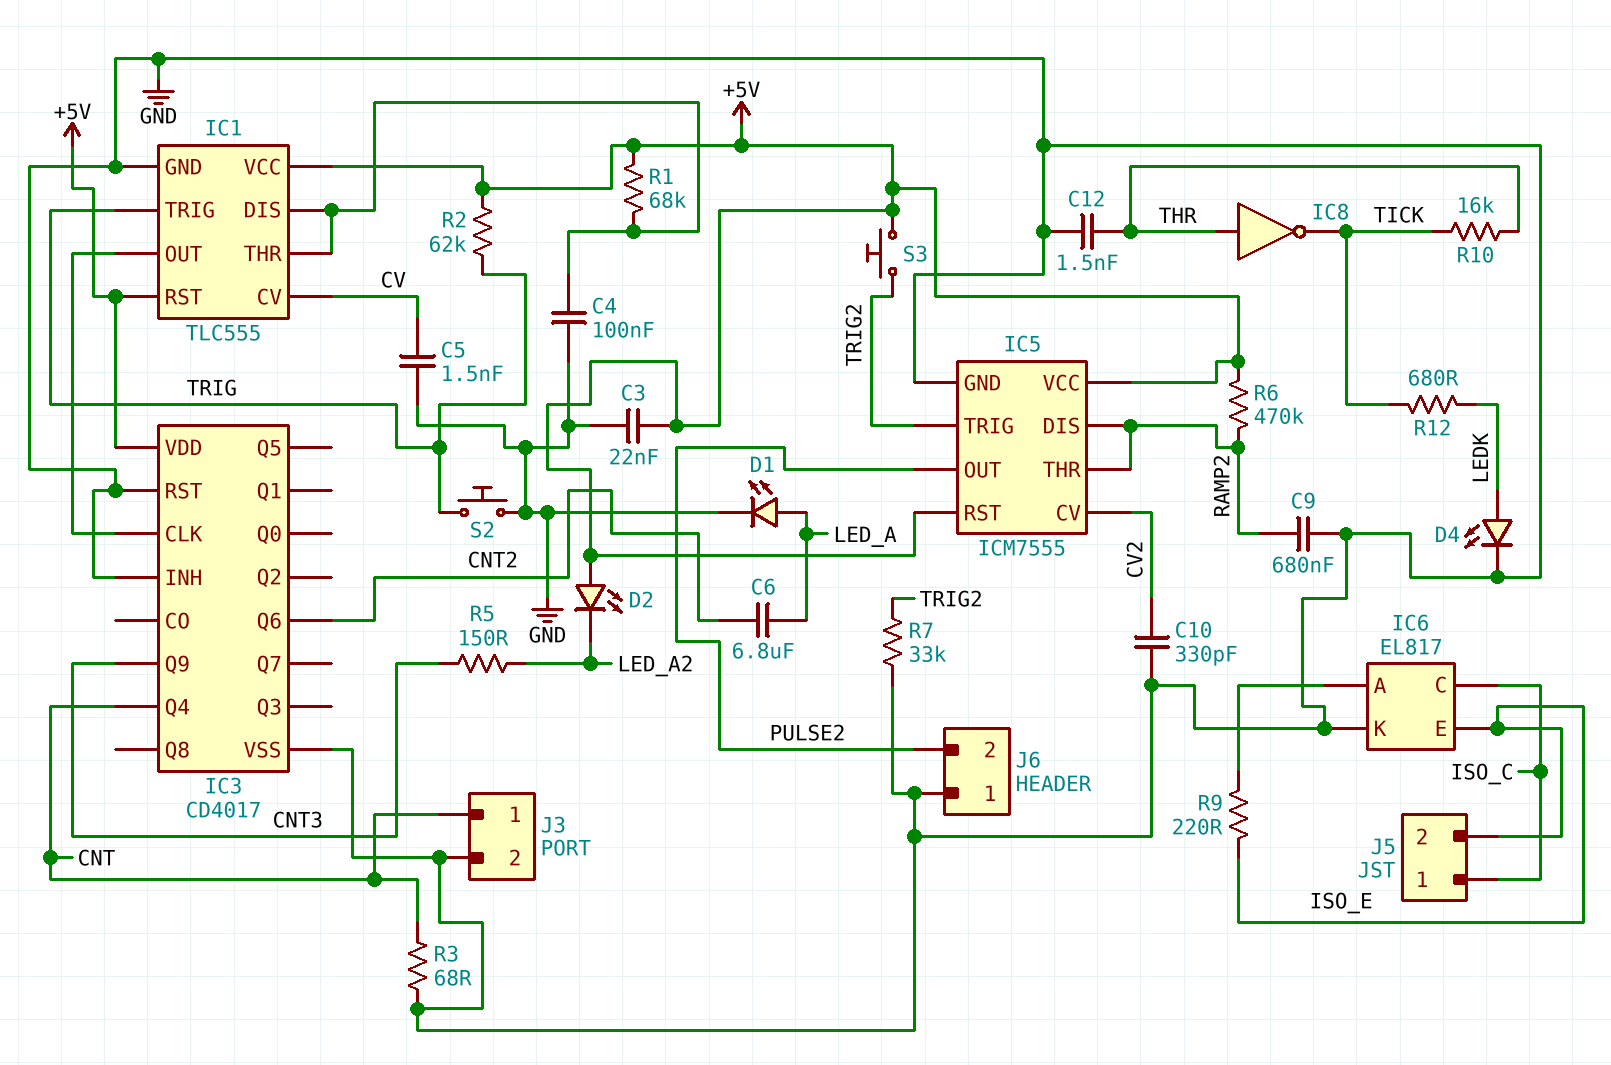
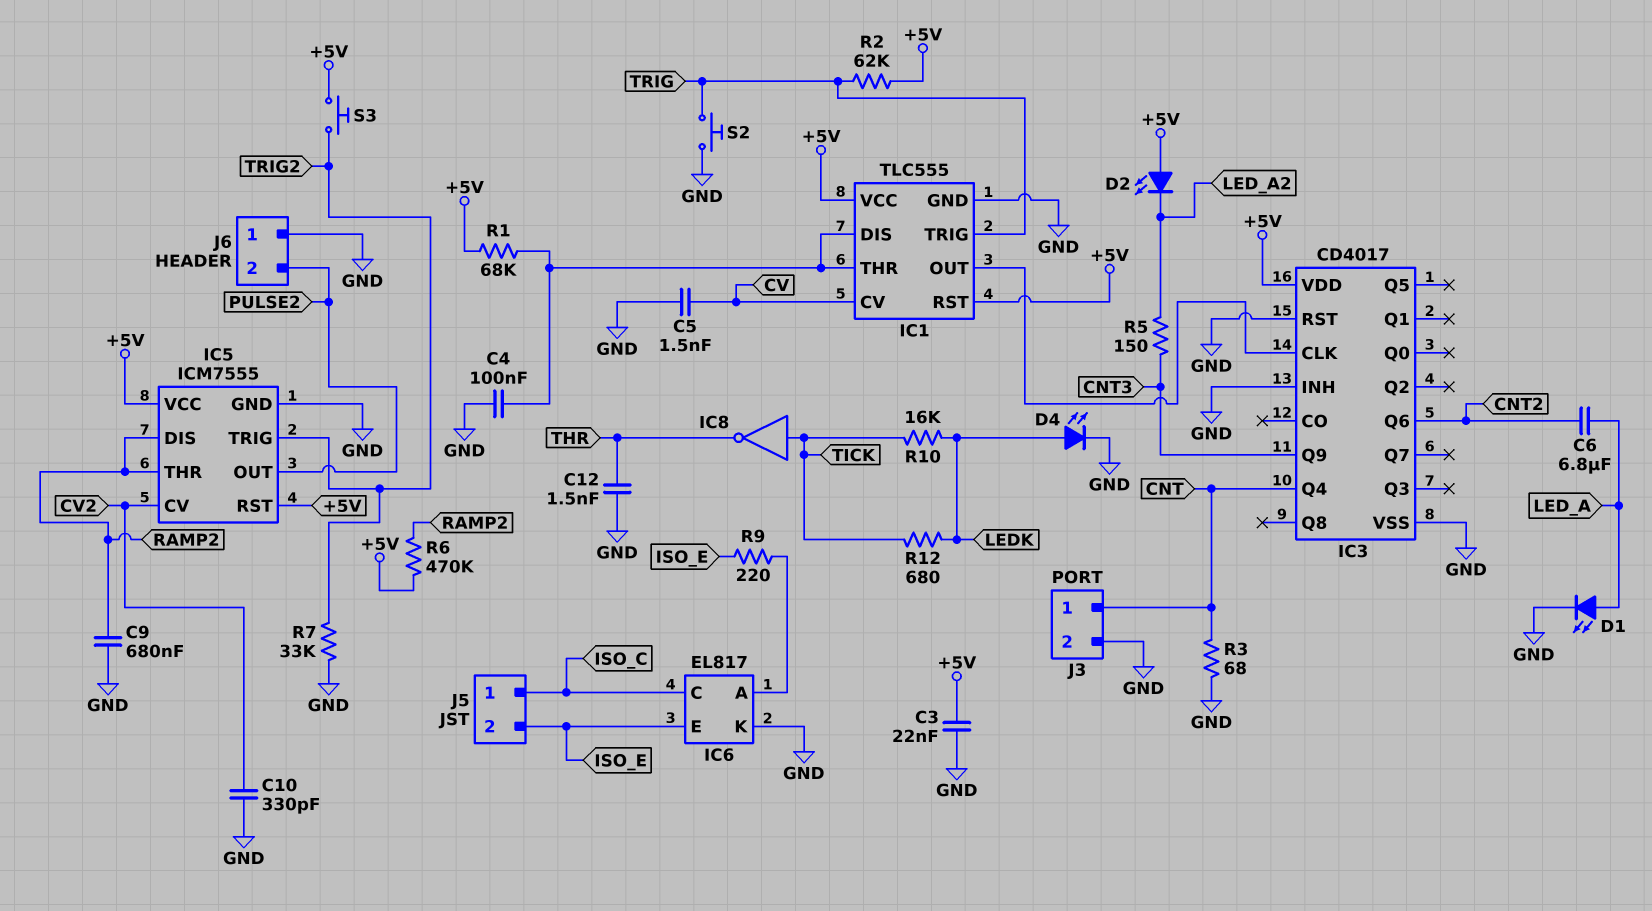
IC8: NOT (in THR, out TICK) -> NOT (in TICK, out THR)
R10: 16k (THR, TICK) -> 16k (LEDK, TICK)

